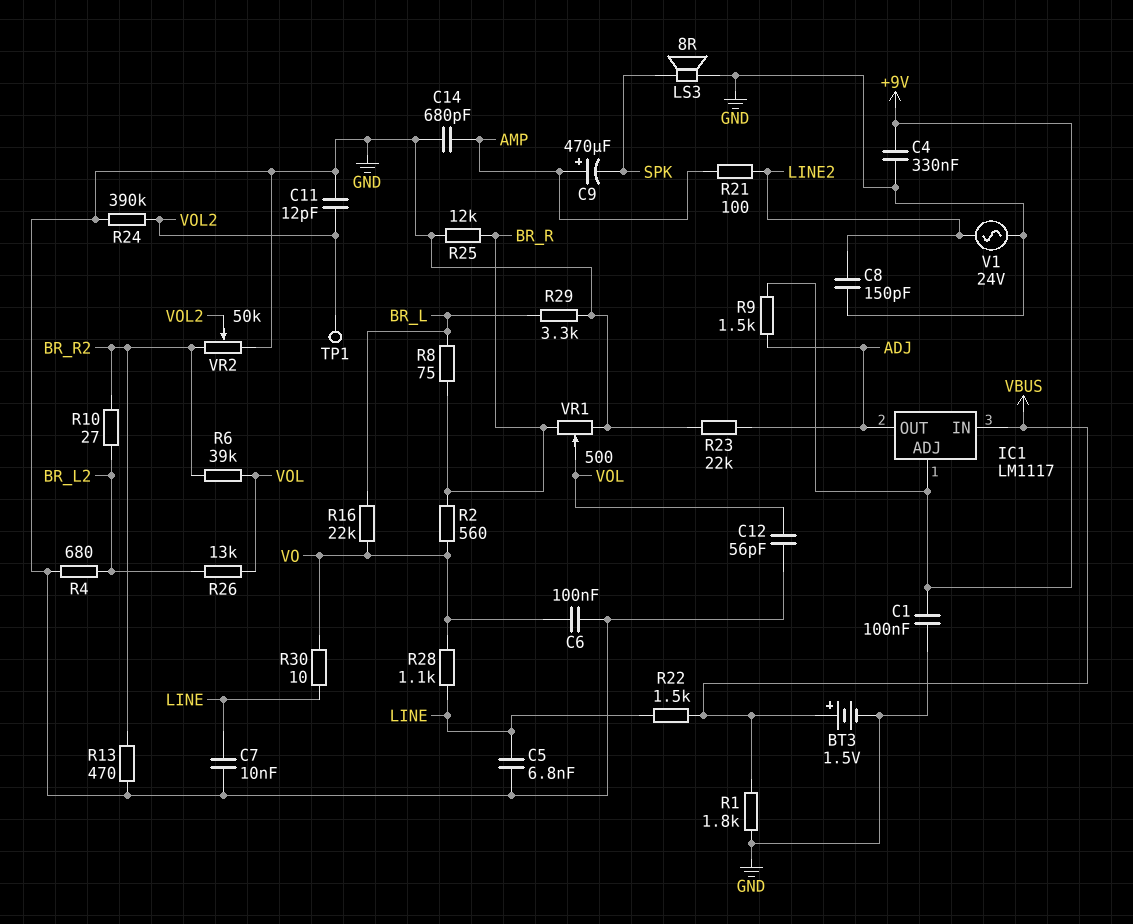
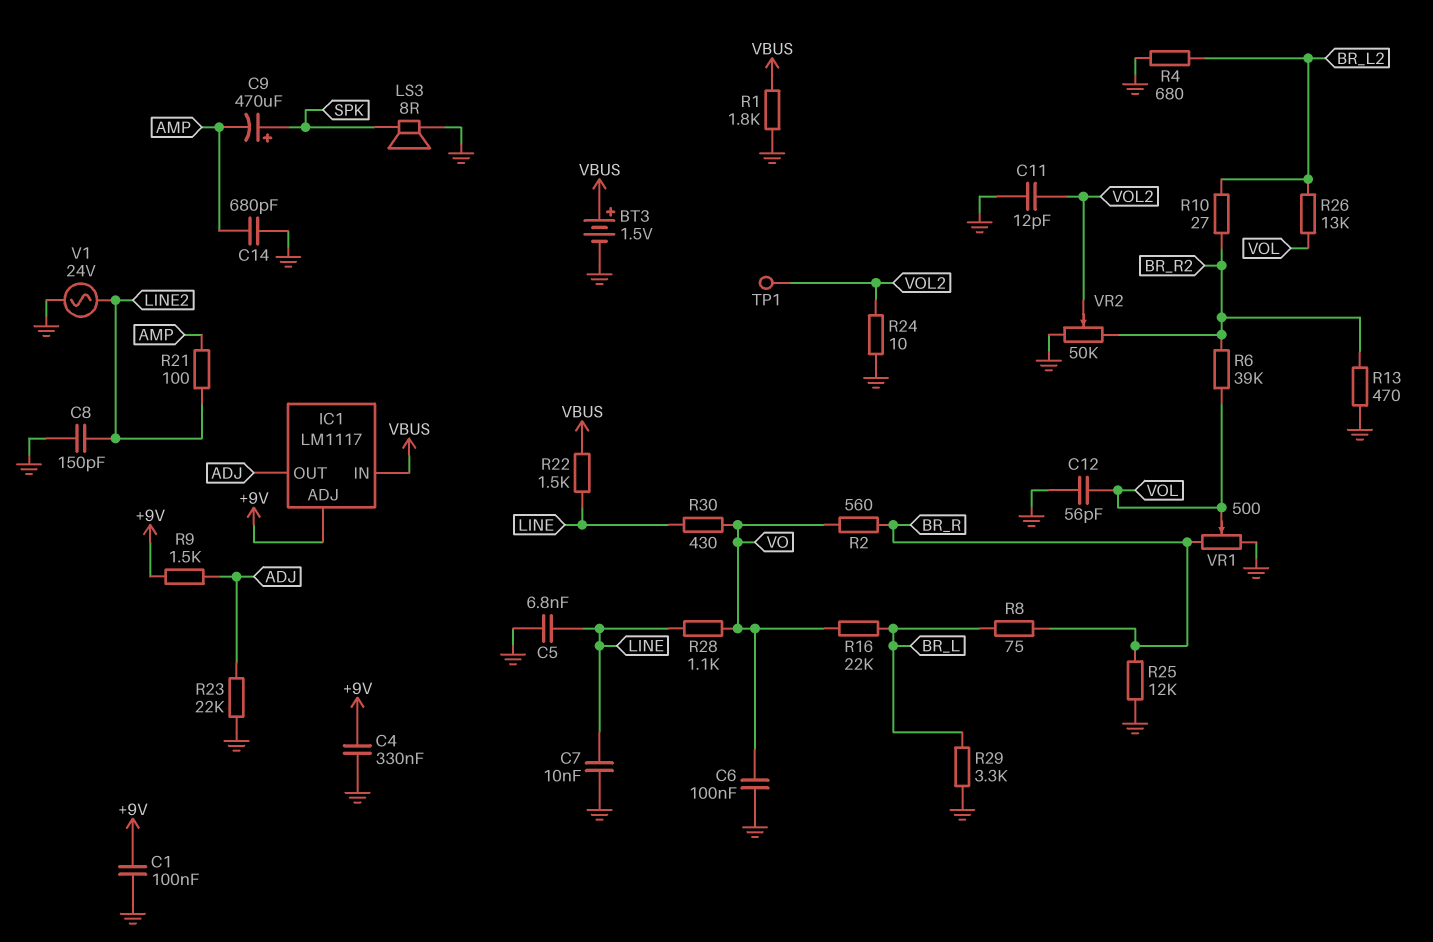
C9: 470uF (plus AMP, minus SPK) -> 470uF (plus SPK, minus AMP)
R24: 390k (GND, VOL2) -> 10 (GND, VOL2)
R30: 10 (LINE, VO) -> 430 (LINE, VO)

